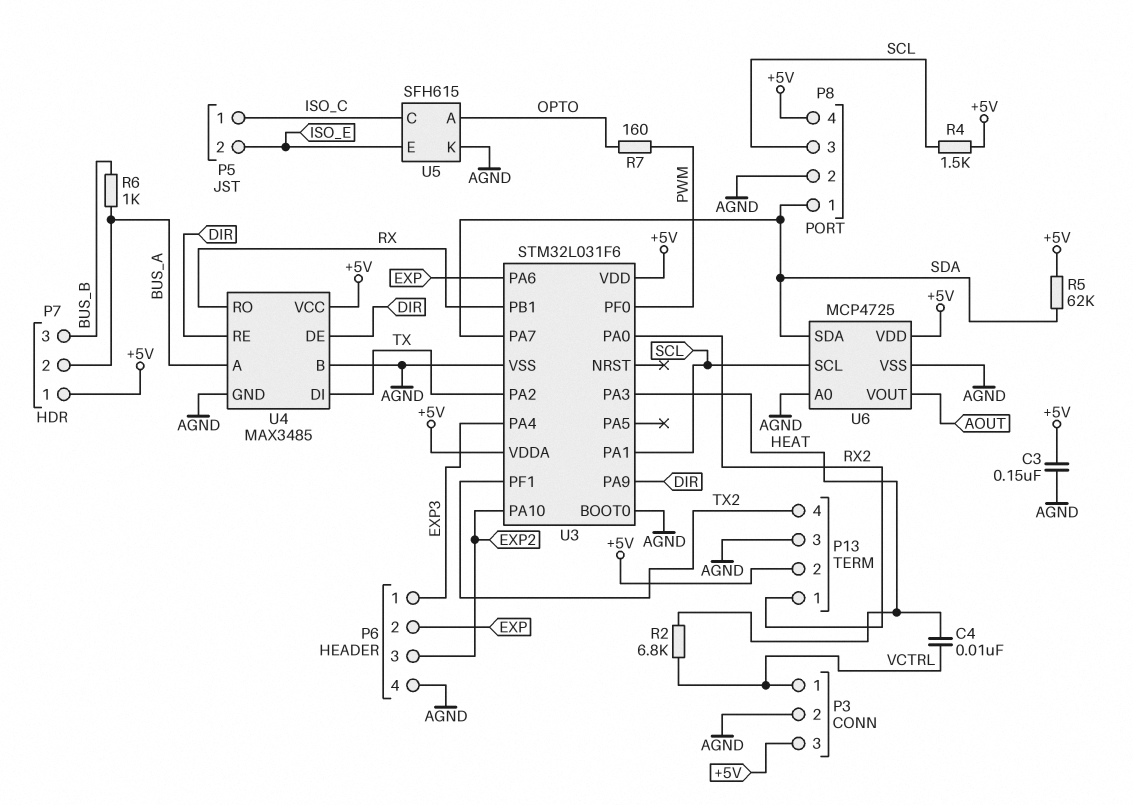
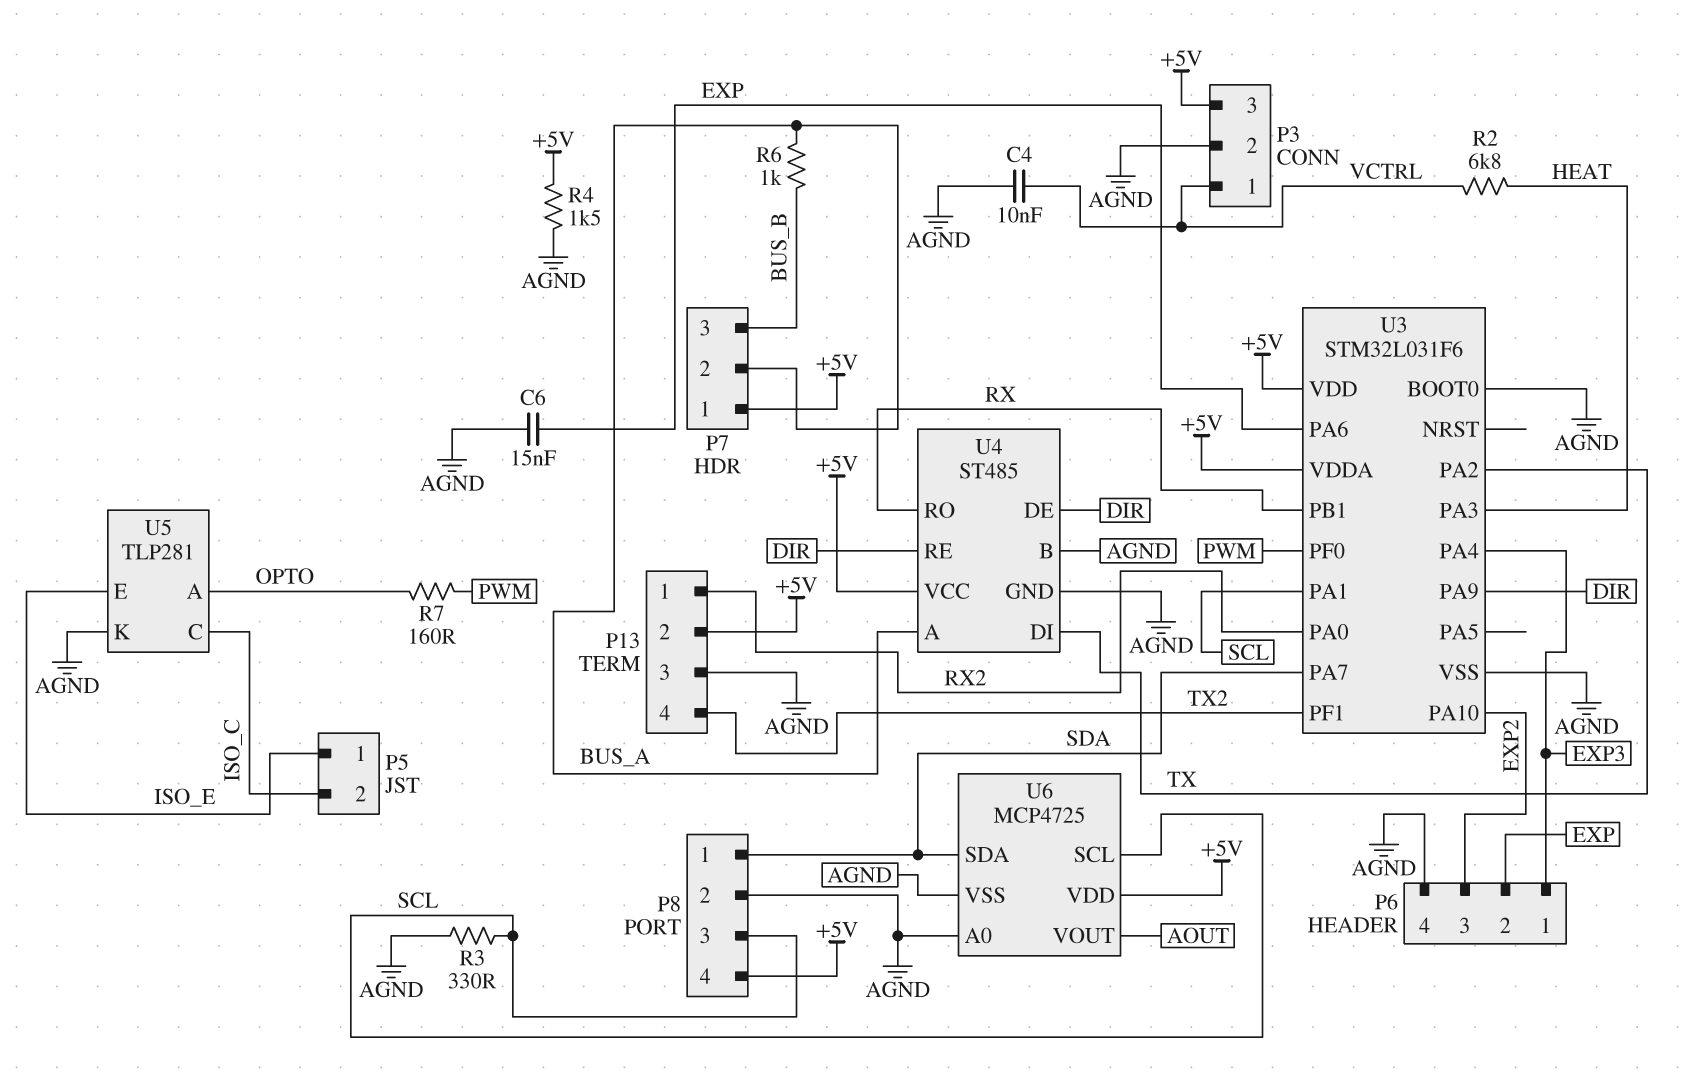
C3: 150nF (+5V, AGND) -> none
C4: 10nF (HEAT, VCTRL) -> 10nF (AGND, VCTRL)
C6: none -> 15nF (AGND, EXP)
P5 pin 1: ISO_C -> ISO_E
P5 pin 2: ISO_E -> ISO_C
R3: none -> 330 (AGND, SCL)
R4: 1.5k (+5V, SCL) -> 1.5k (+5V, AGND)
R5: 62k (+5V, SDA) -> none
U4: MAX3485 -> ST485
U5: SFH615 -> TLP281

